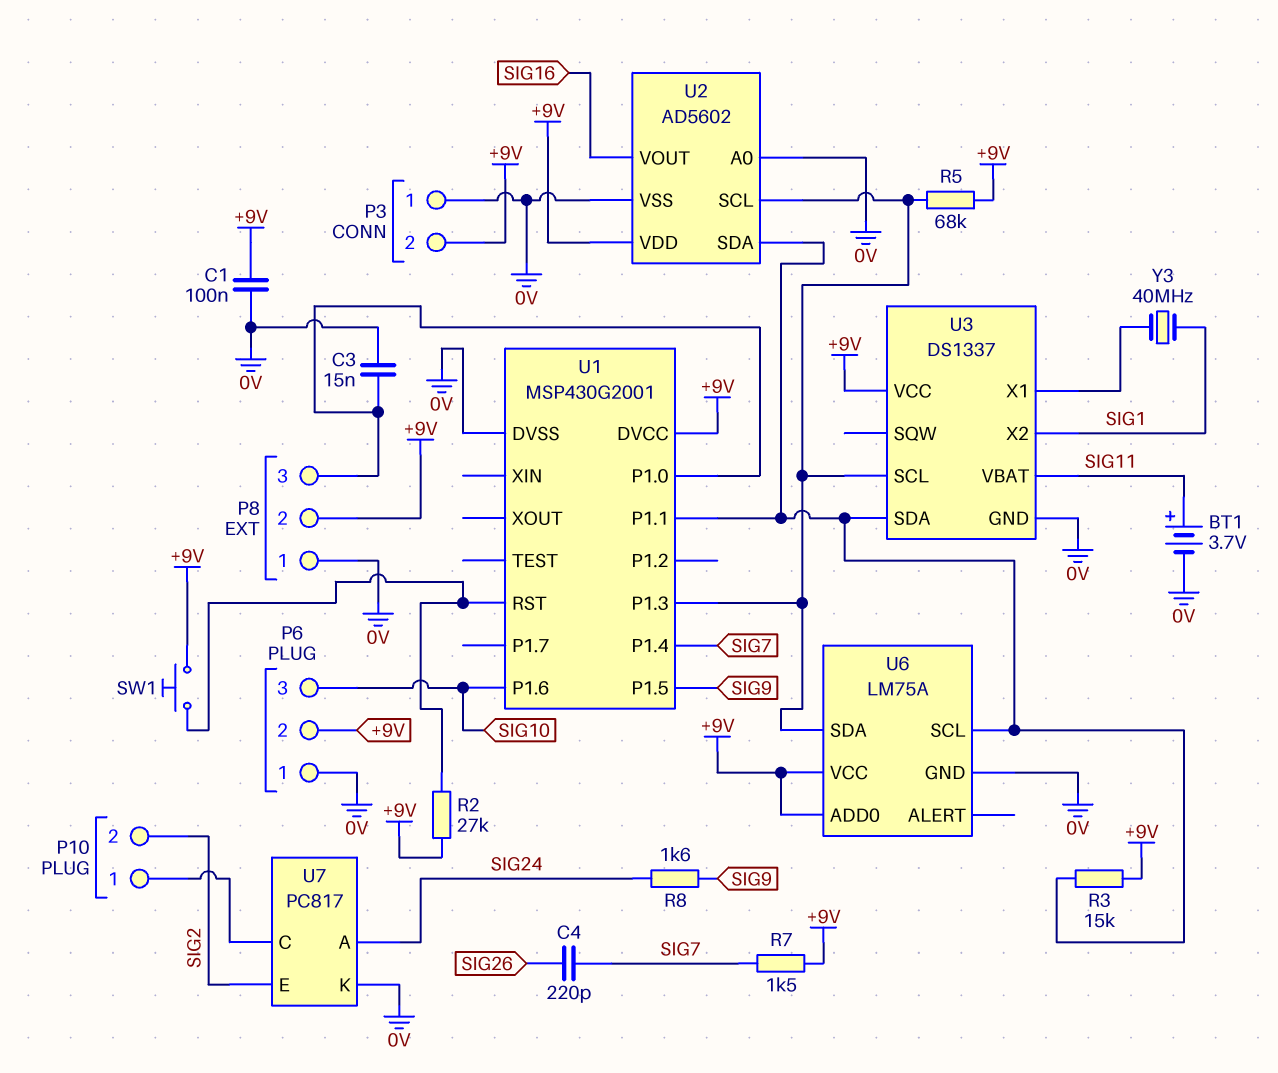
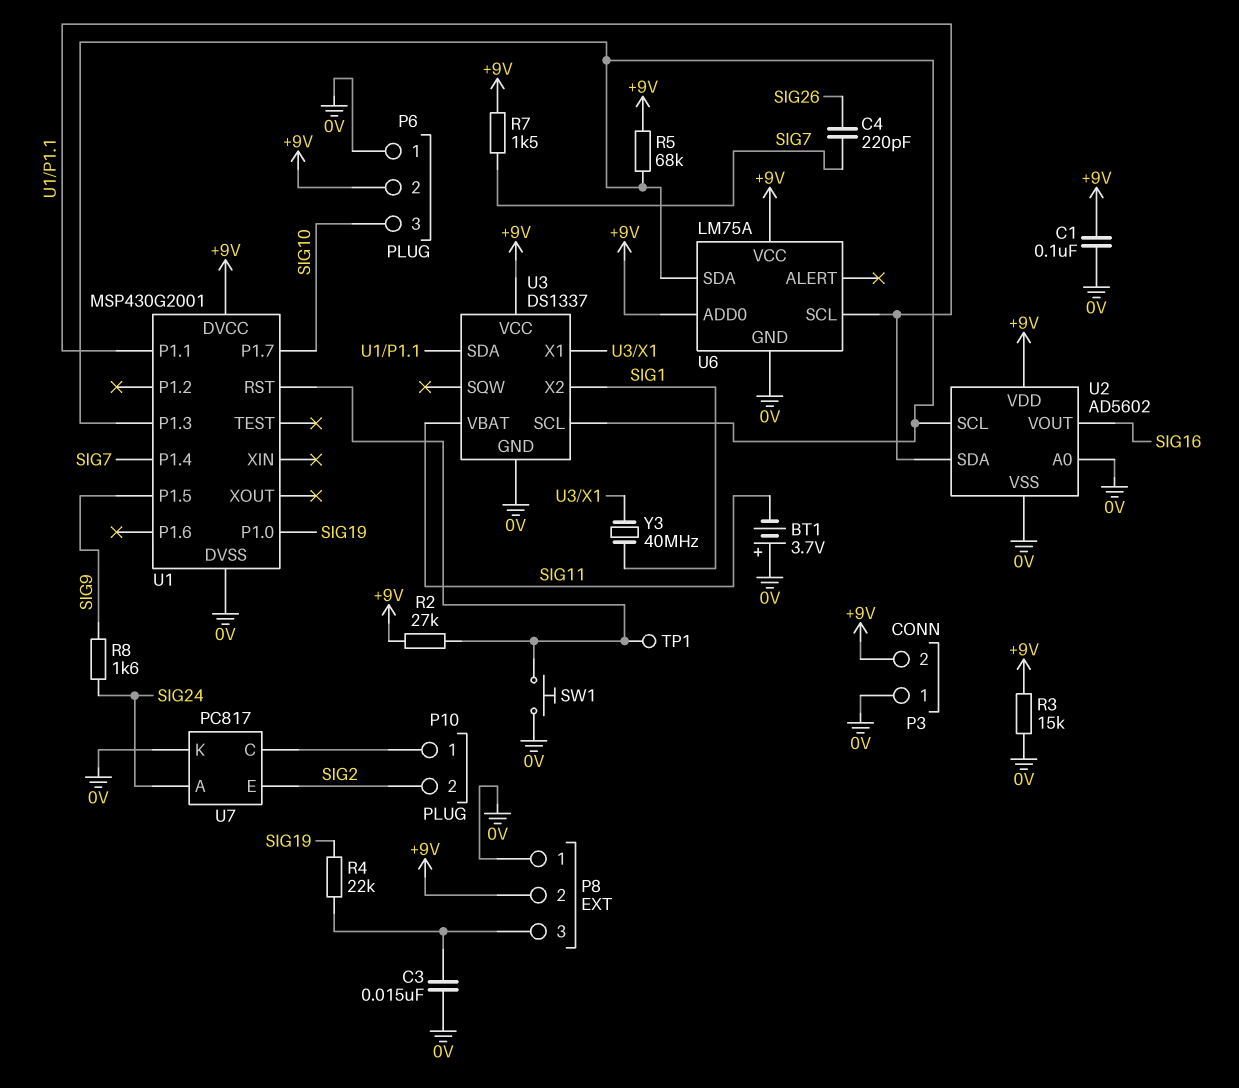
BT1: 3.7V (plus SIG11, minus 0V) -> 3.7V (plus 0V, minus SIG11)
R3: 15k (+9V, U1/P1.1) -> 15k (+9V, 0V)
R4: none -> 22k (P8/3, SIG19)
SW1: button (+9V, U1/RST) -> button (0V, U1/RST)
TP1: none -> test point (U1/RST)
U1 pin P1.0: P8/3 -> SIG19
U1 pin P1.6: SIG10 -> none
U1 pin P1.7: none -> SIG10

